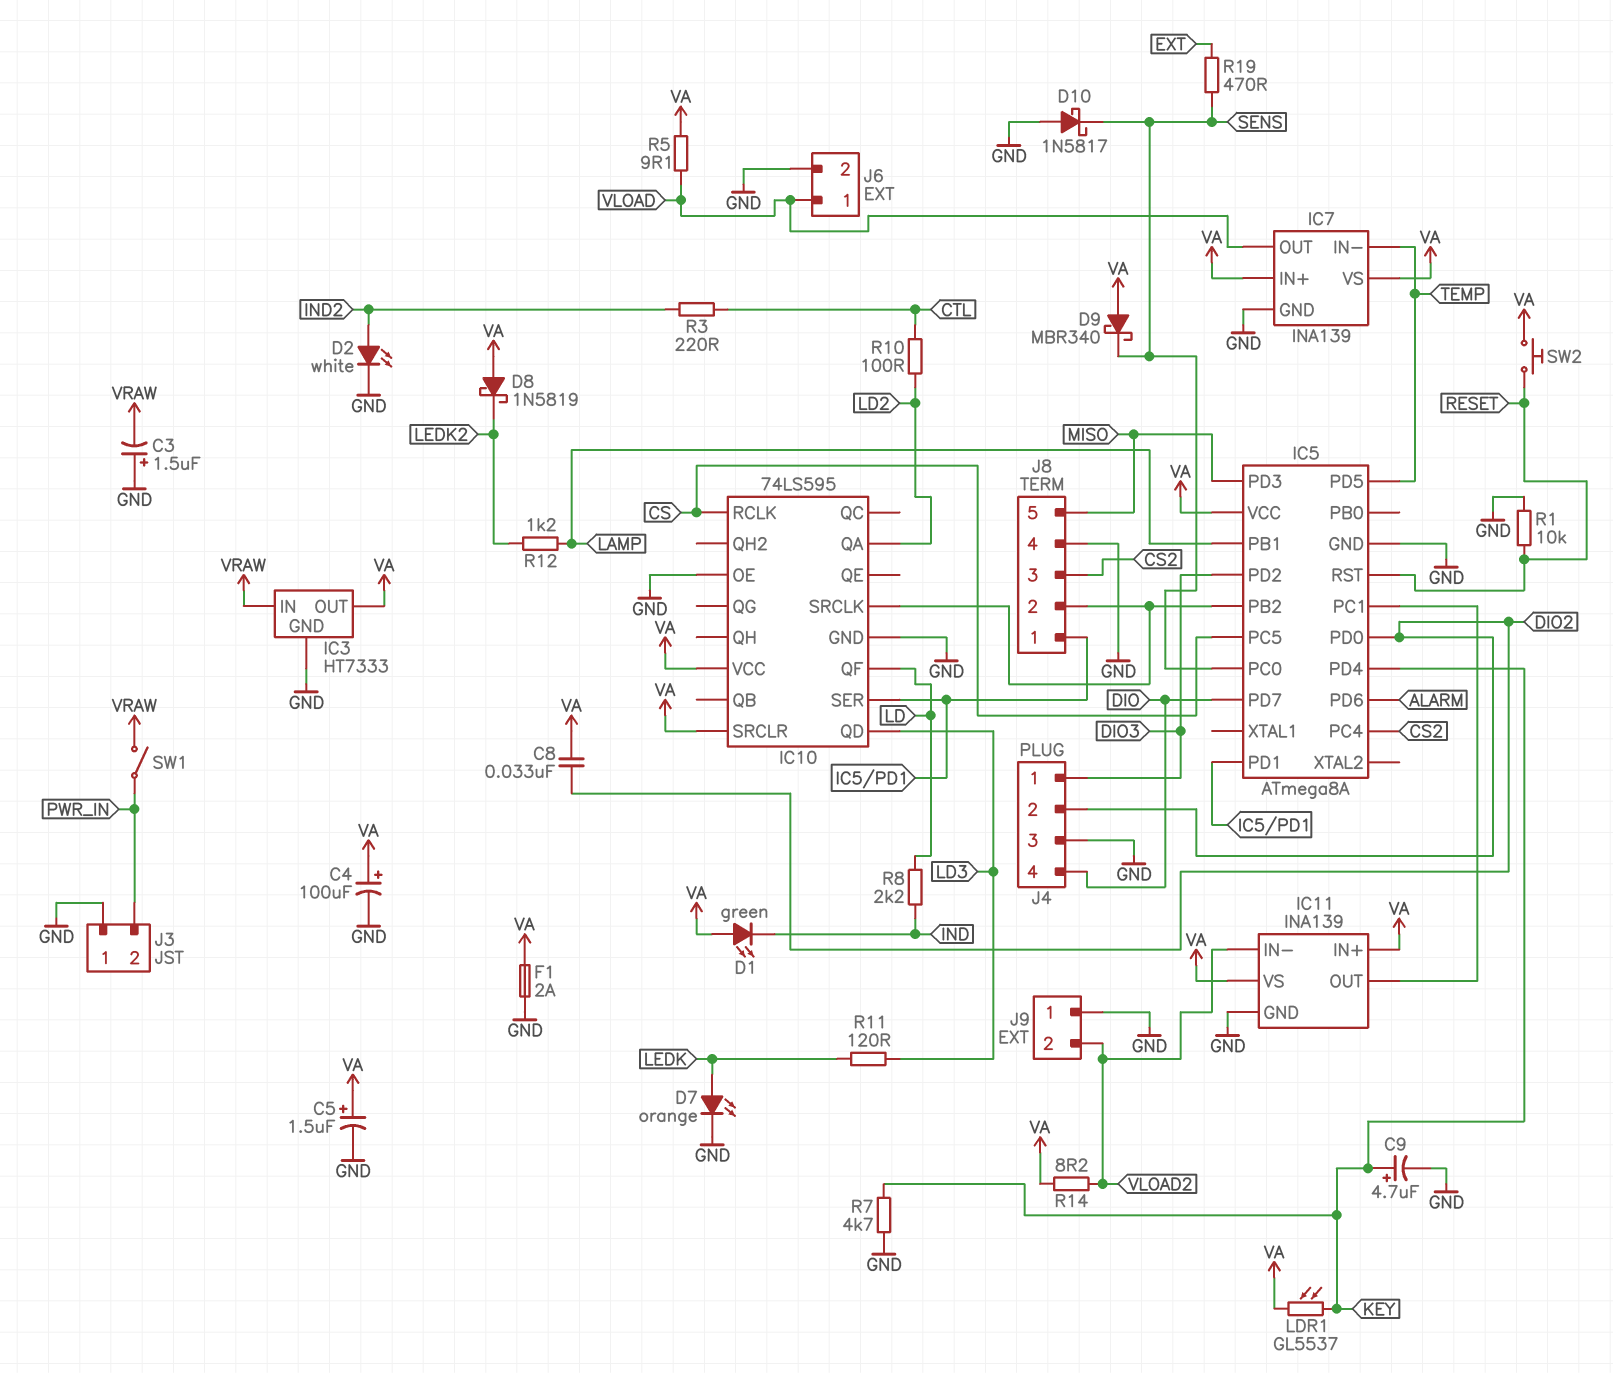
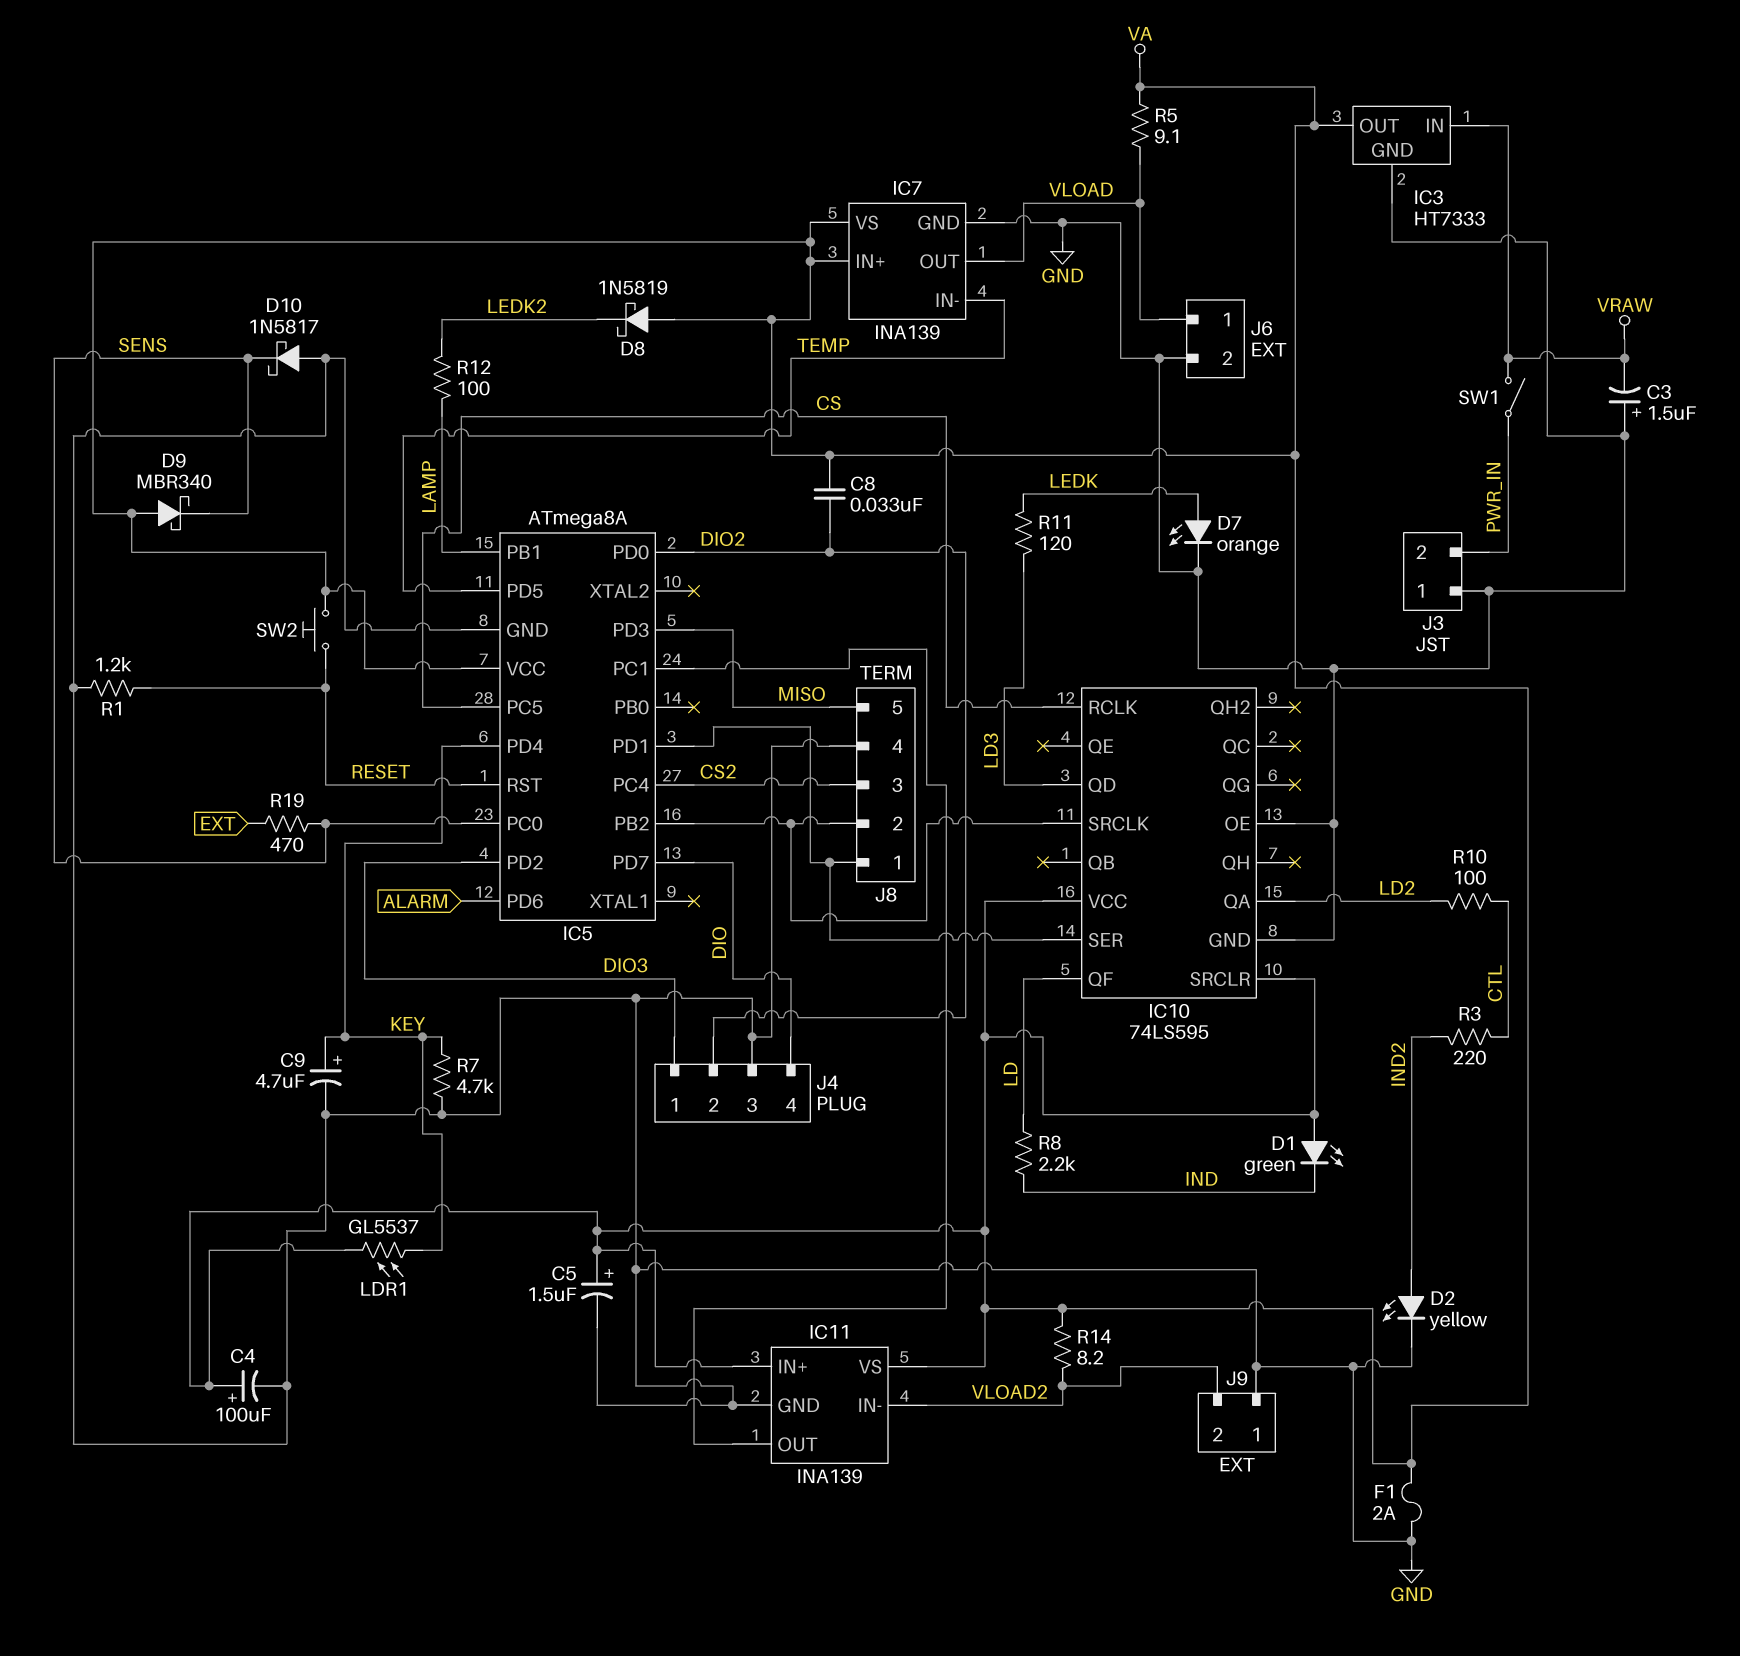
D2: LED white (A IND2, K GND) -> LED yellow (A IND2, K GND)
R1: 10k (GND, RESET) -> 1.2k (GND, RESET)
R12: 1.2k (LAMP, LEDK2) -> 100 (LAMP, LEDK2)

